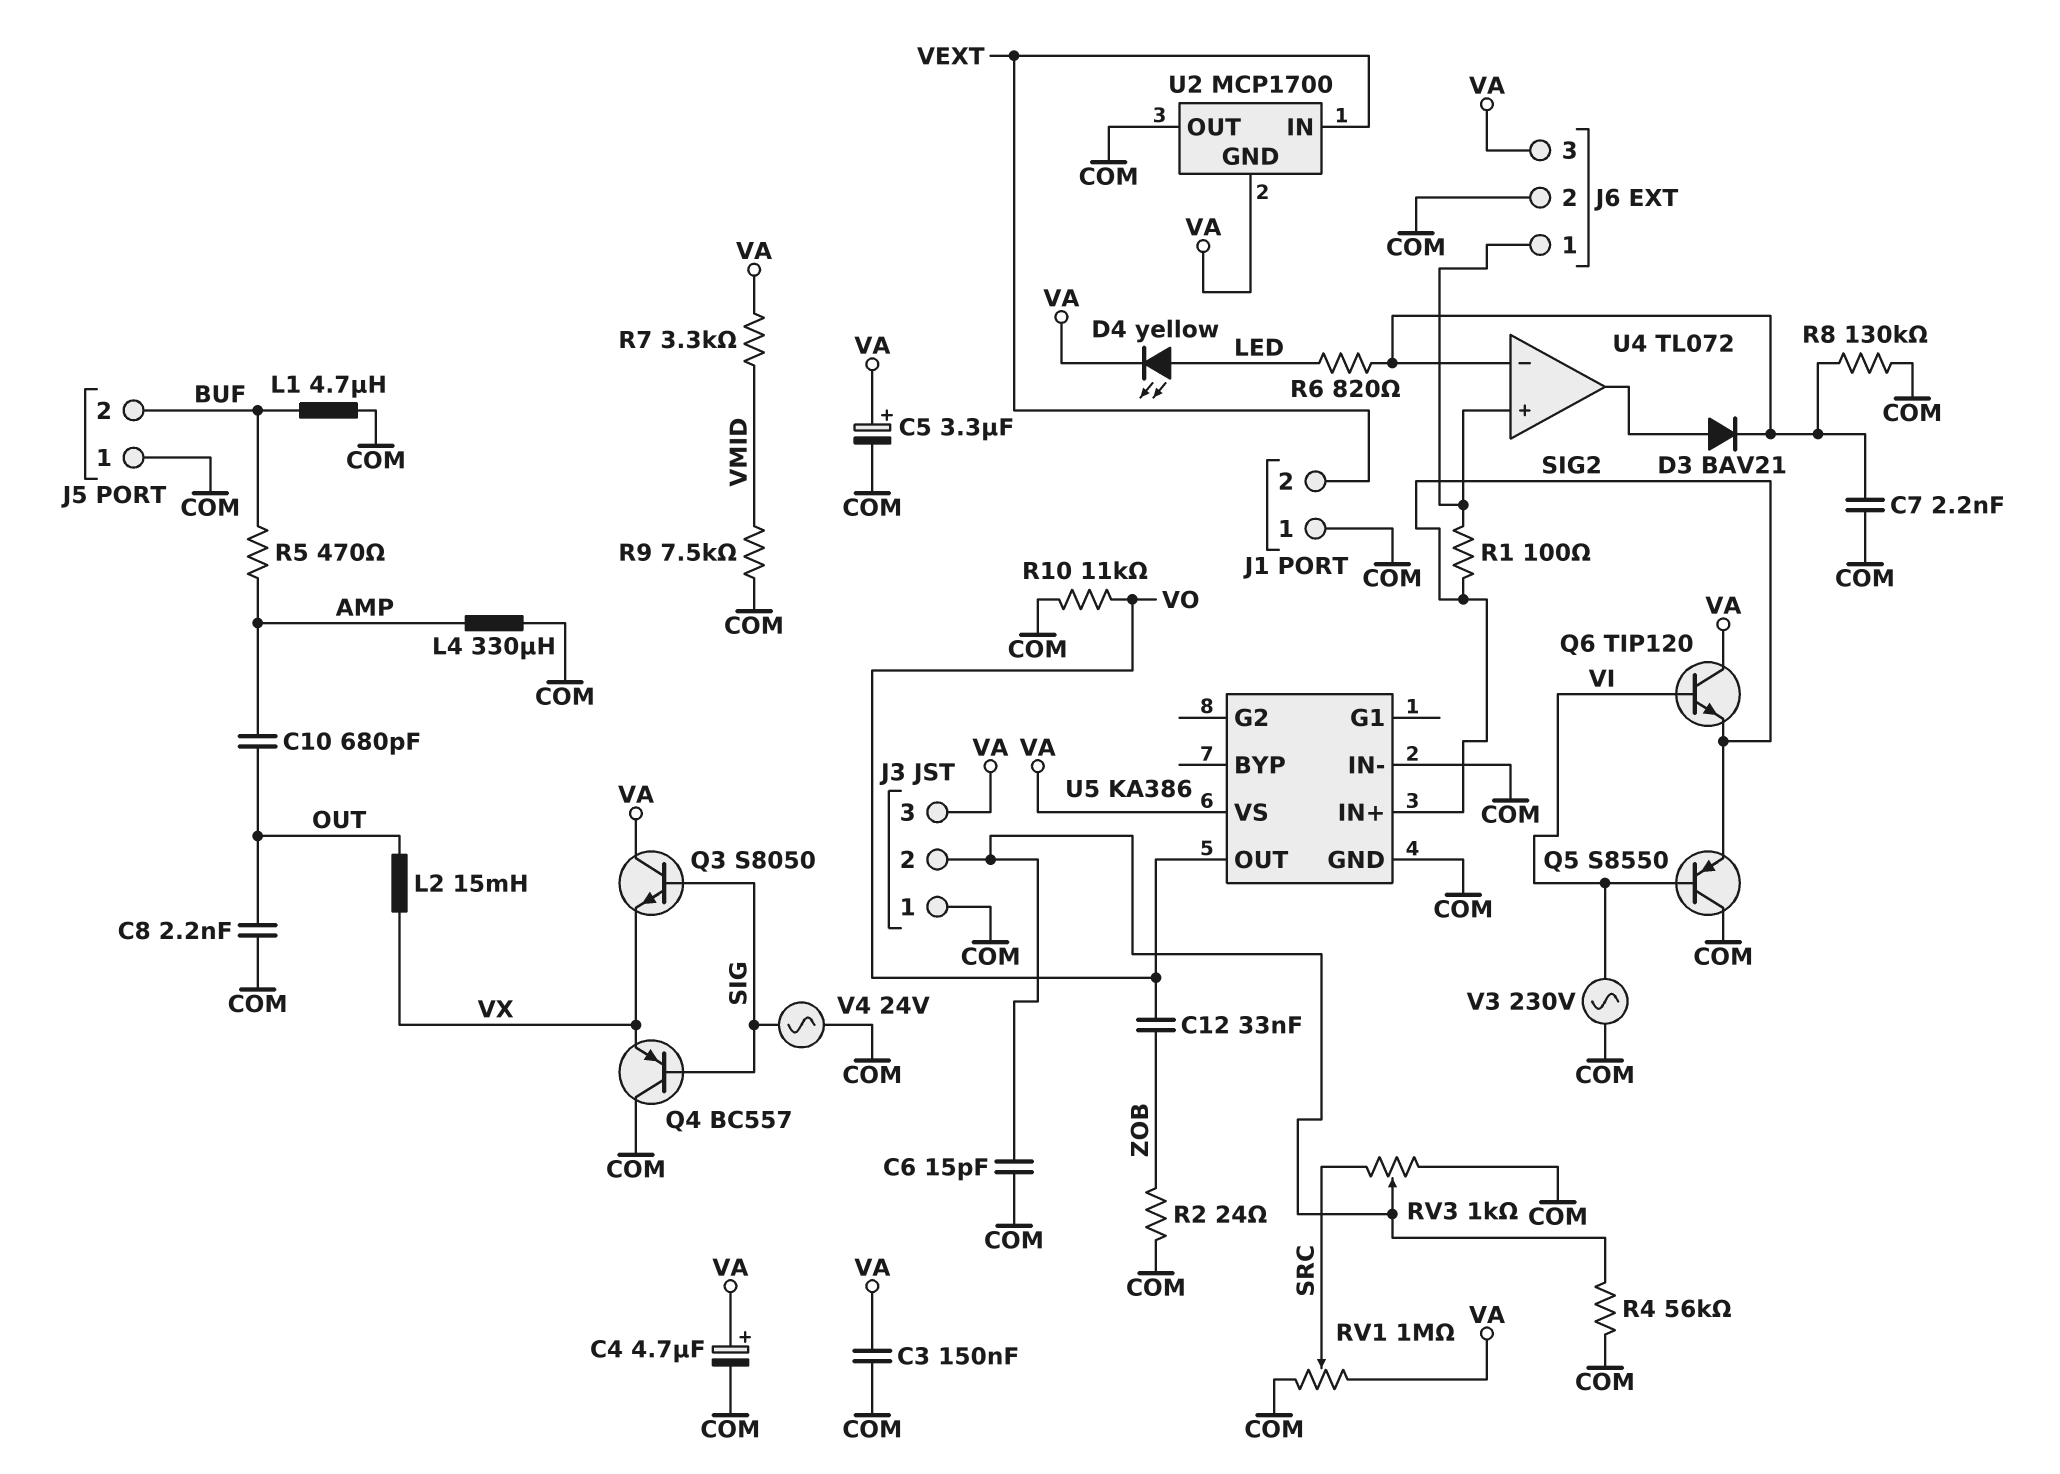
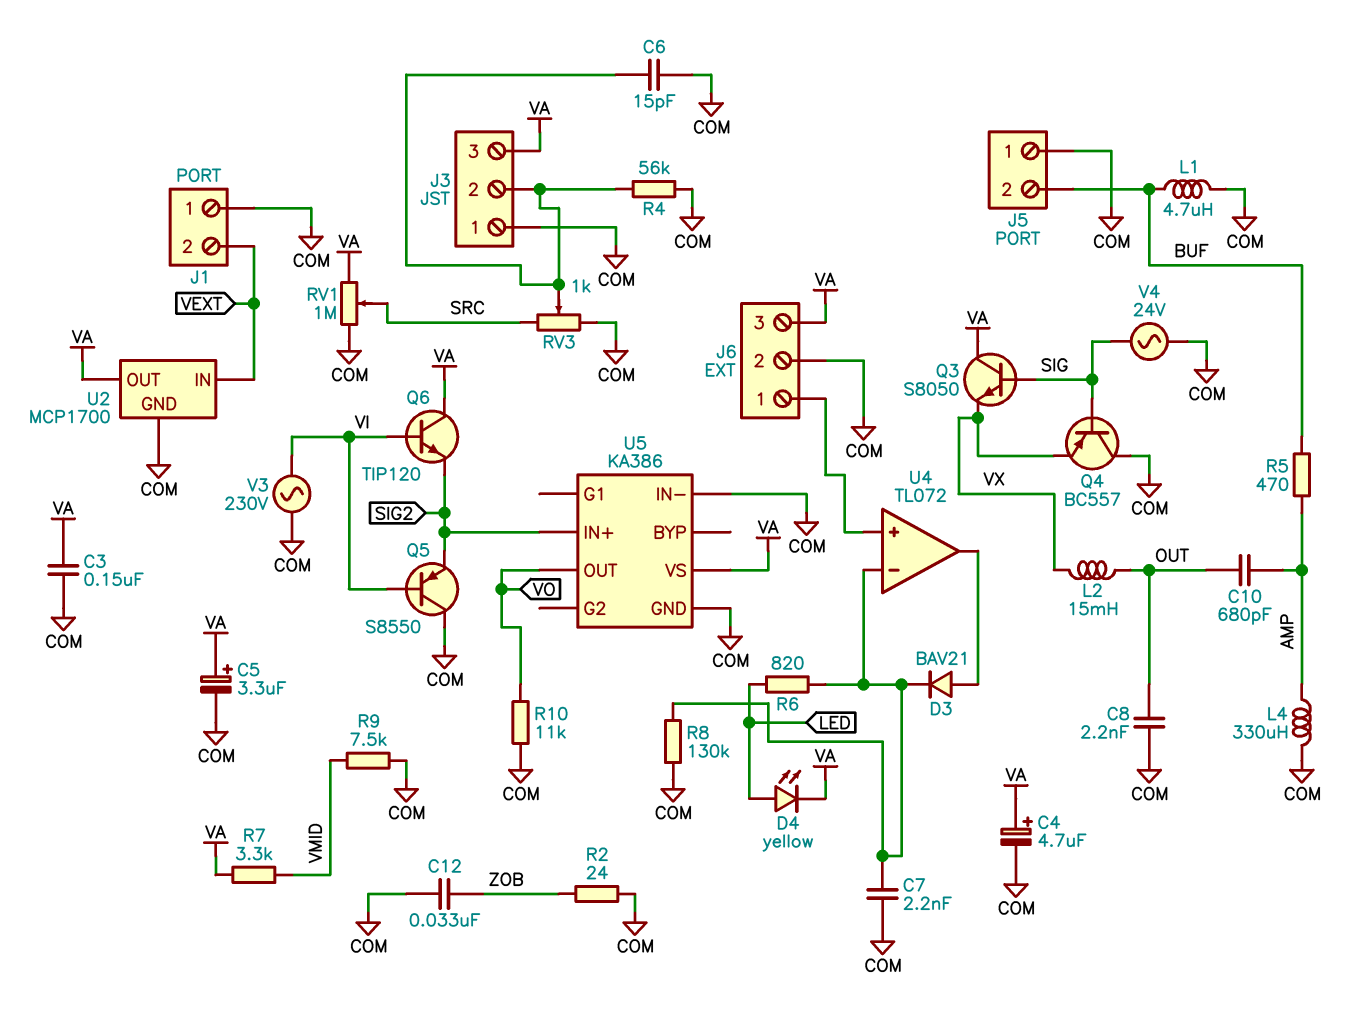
C12: 33nF (VO, ZOB) -> 33nF (COM, ZOB)
R1: 100 (J6/1, SIG2) -> none
U2 pin GND: VA -> COM
U2 pin OUT: COM -> VA

